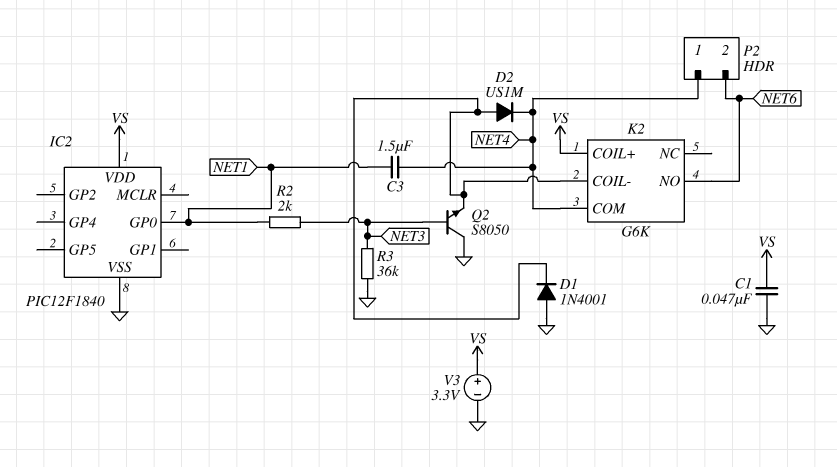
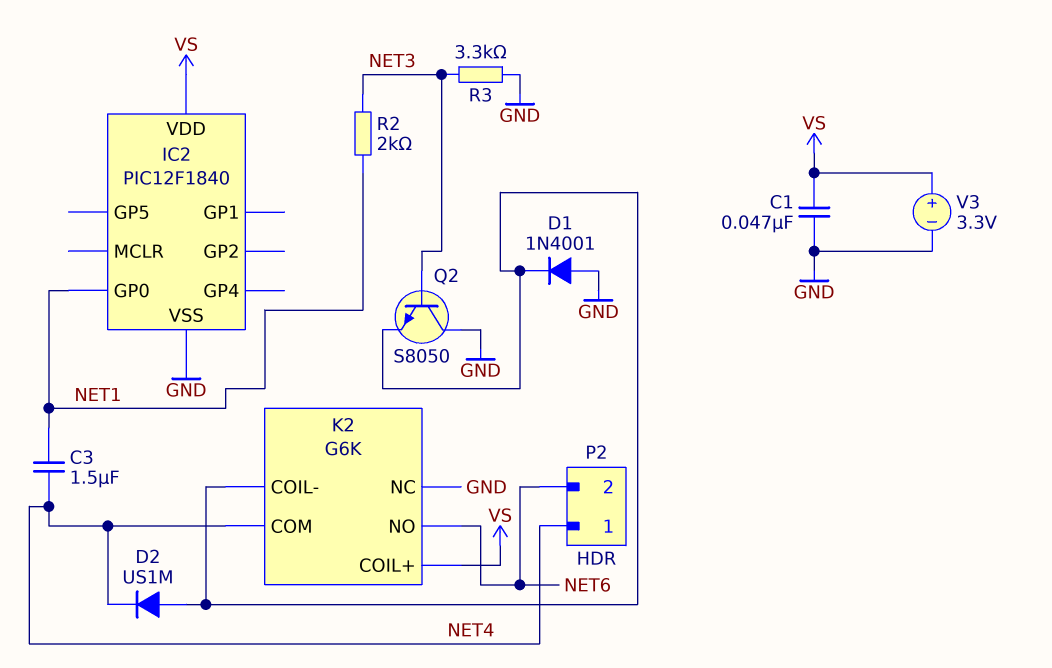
K2 pin NC: none -> GND
R3: 36k (GND, NET3) -> 3.3k (GND, NET3)

